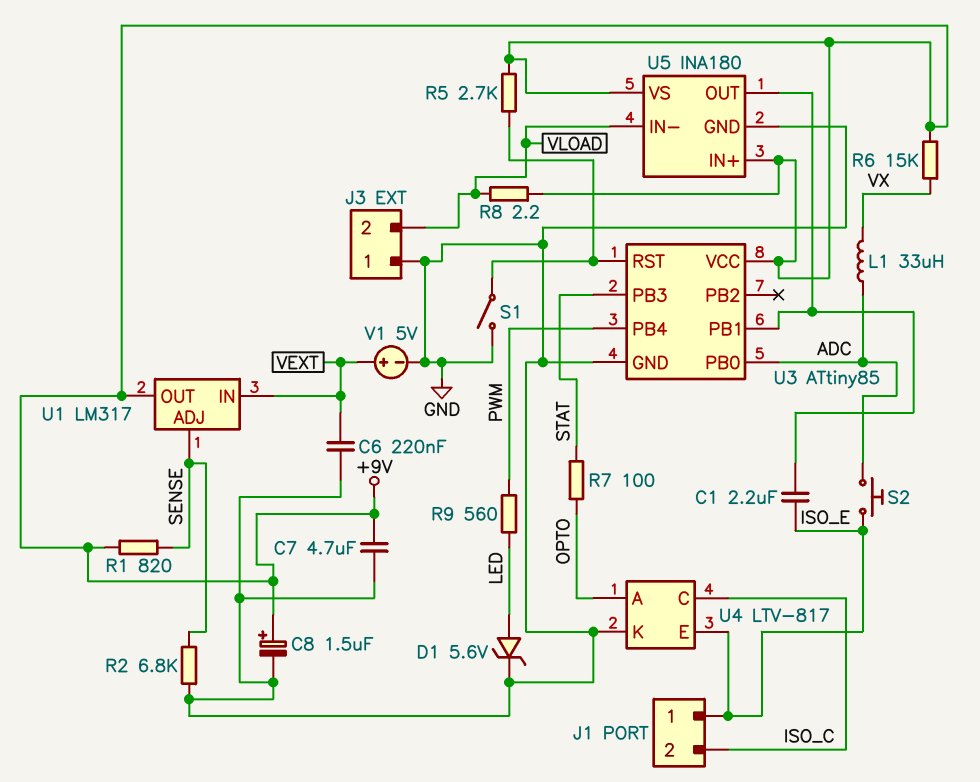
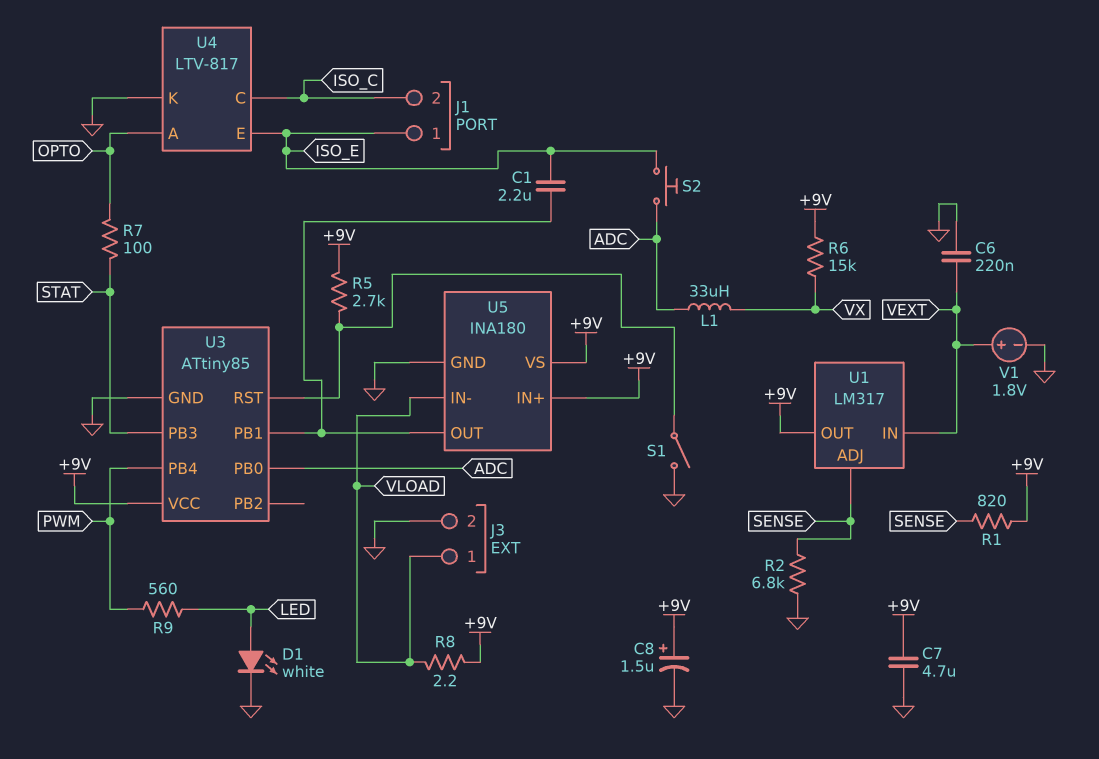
D1: zener 5.6V (A LED, K GND) -> LED white (A LED, K GND)
J3 pin 1: GND -> VLOAD
J3 pin 2: VLOAD -> GND
V1: 5V (plus VEXT, minus GND) -> 1.8V (plus VEXT, minus GND)

